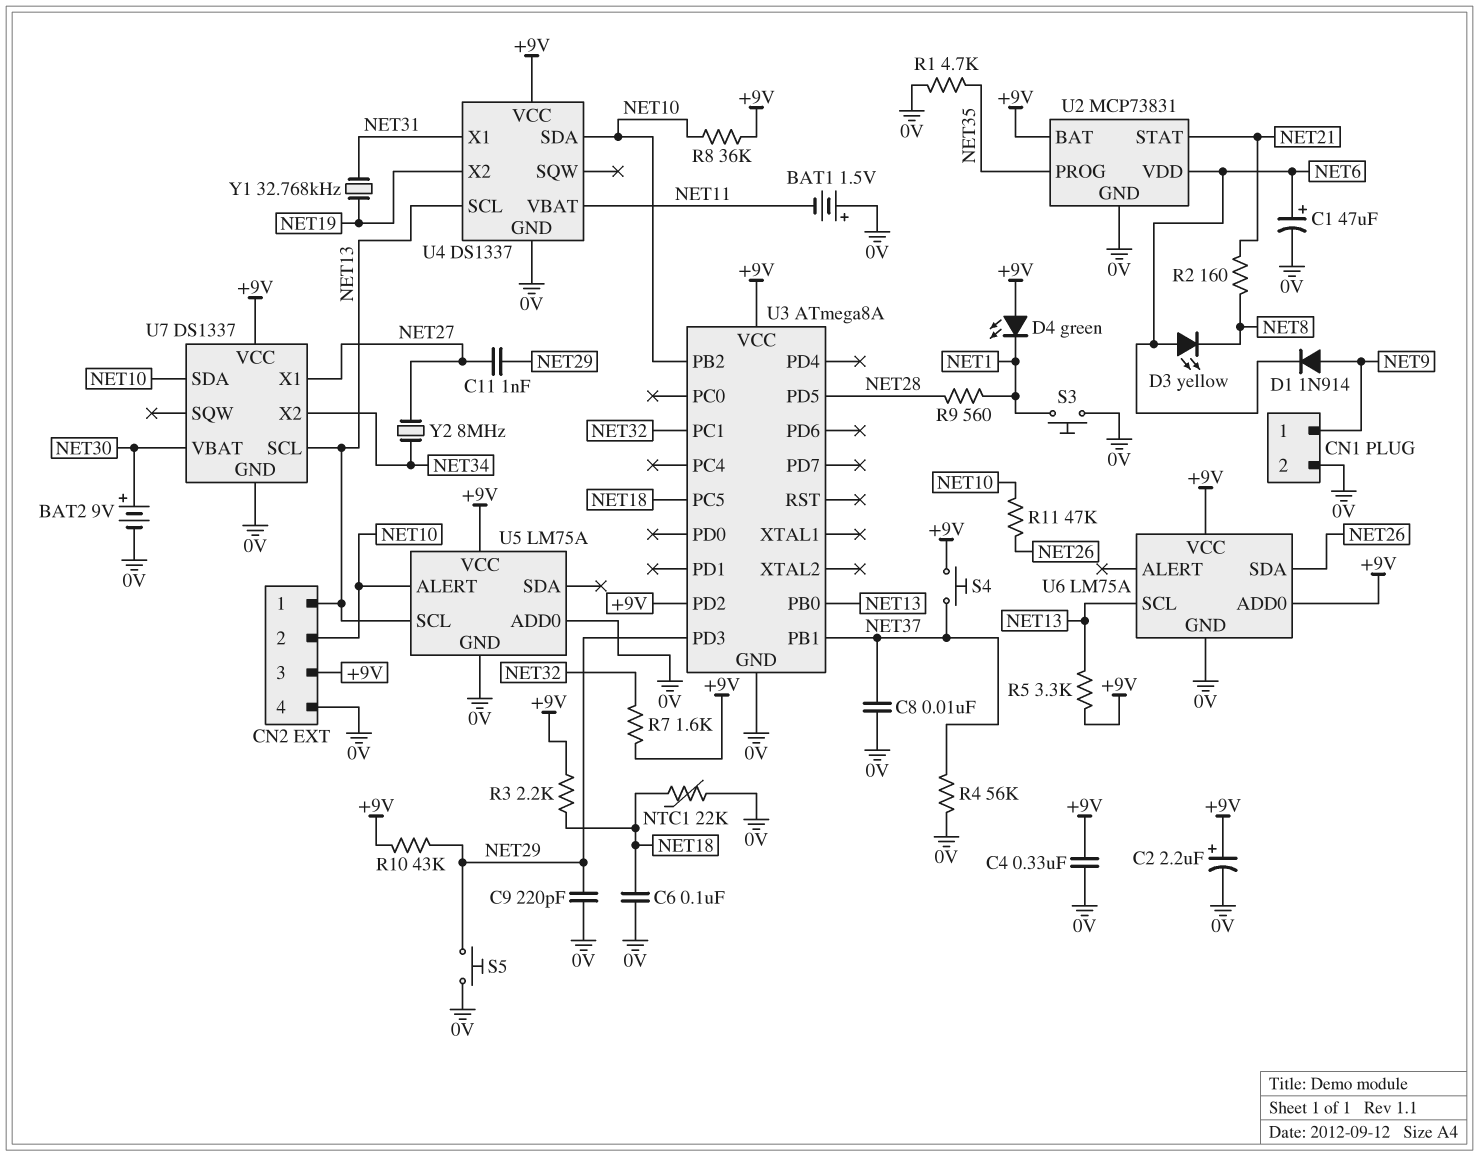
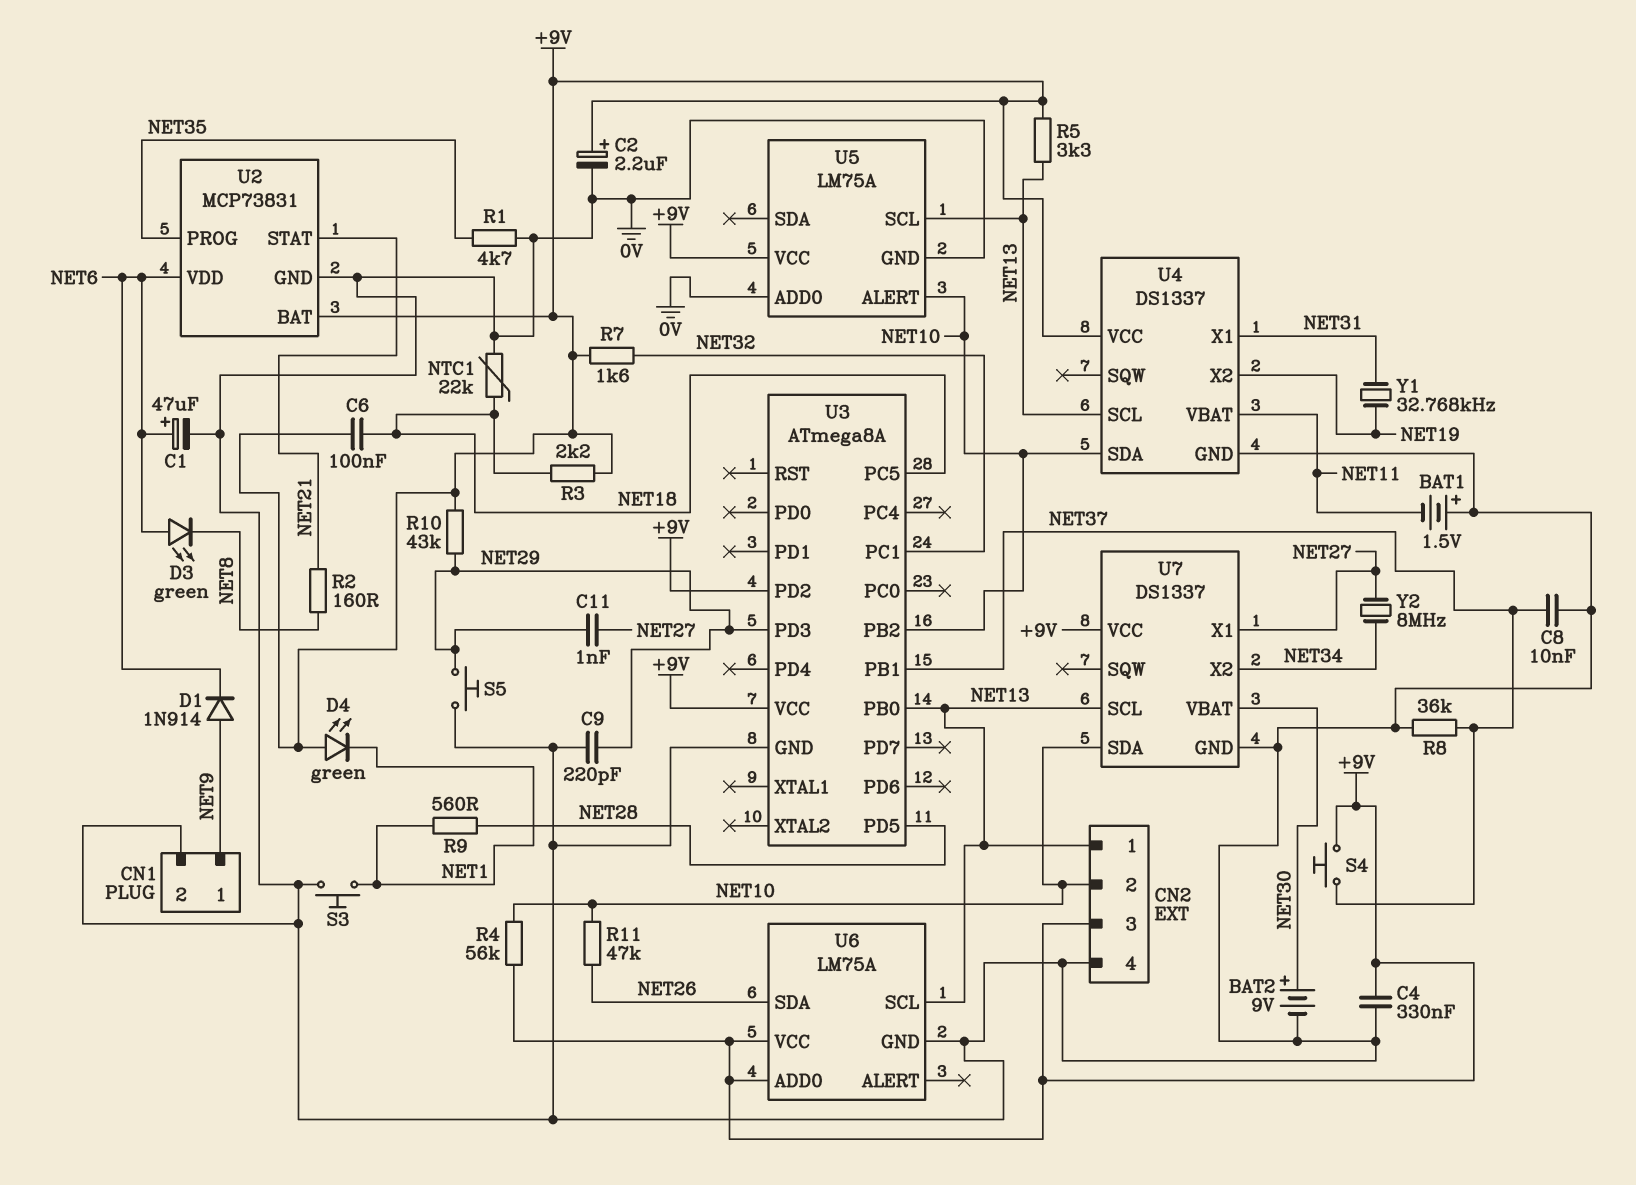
C6: 100nF (0V, NET18) -> 100nF (+9V, NET18)
D3: LED yellow (A NET6, K NET8) -> LED green (A NET6, K NET8)
R4: 56k (0V, NET37) -> 56k (+9V, NET10)
R8: 36k (+9V, NET10) -> 36k (0V, NET37)

